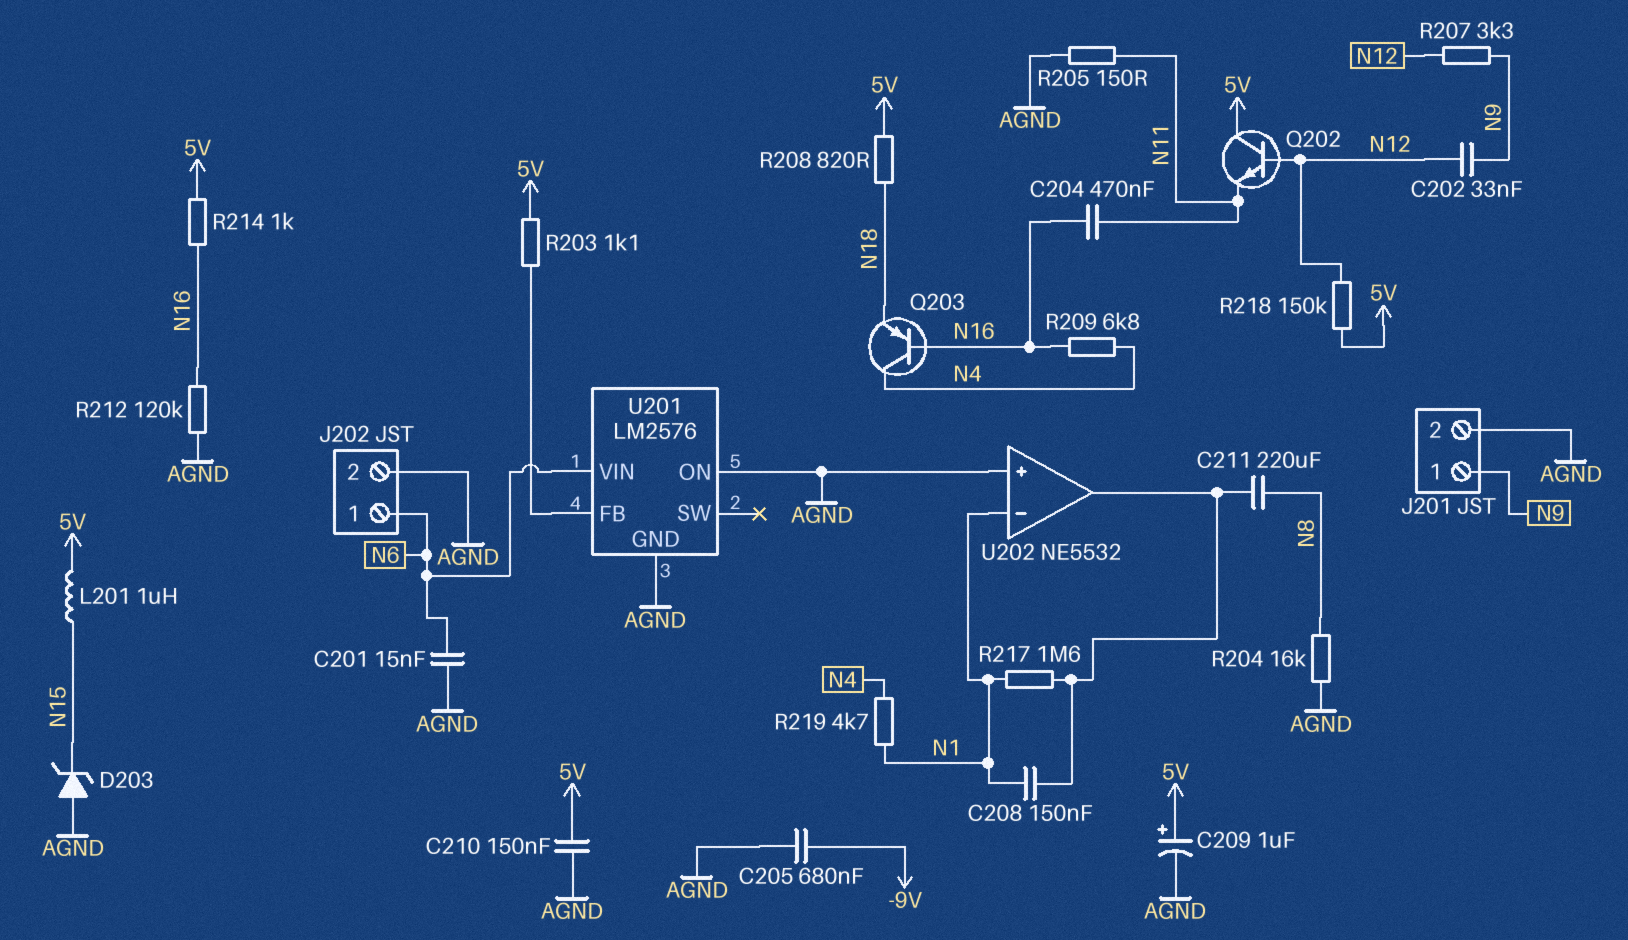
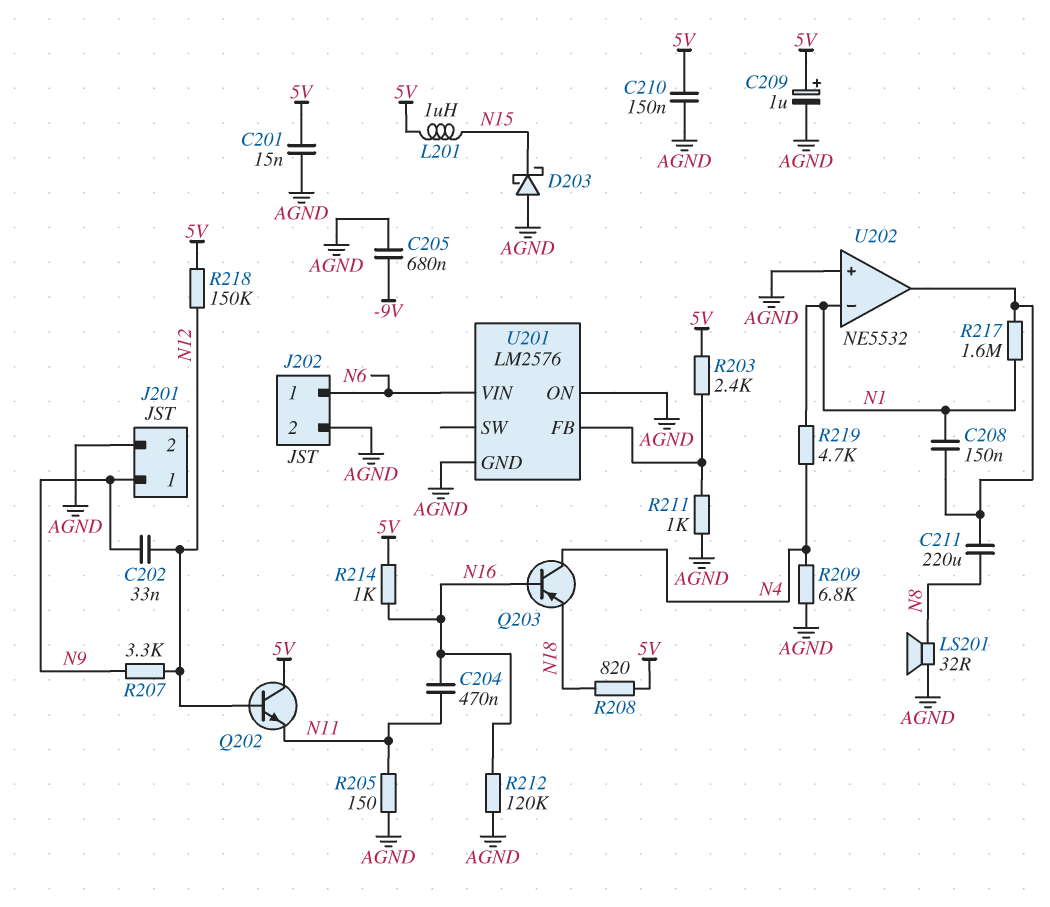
C201: 15nF (AGND, N6) -> 15nF (5V, AGND)
D203: zener (A AGND, K N15) -> schottky (A AGND, K N15)
LS201: none -> speaker 32R (AGND, N8)
R203: 1.1k (5V, U201/FB) -> 2.4k (5V, U201/FB)
R204: 16k (AGND, N8) -> none
R209: 6.8k (N4, N16) -> 6.8k (AGND, N4)
R211: none -> 1k (AGND, U201/FB)

